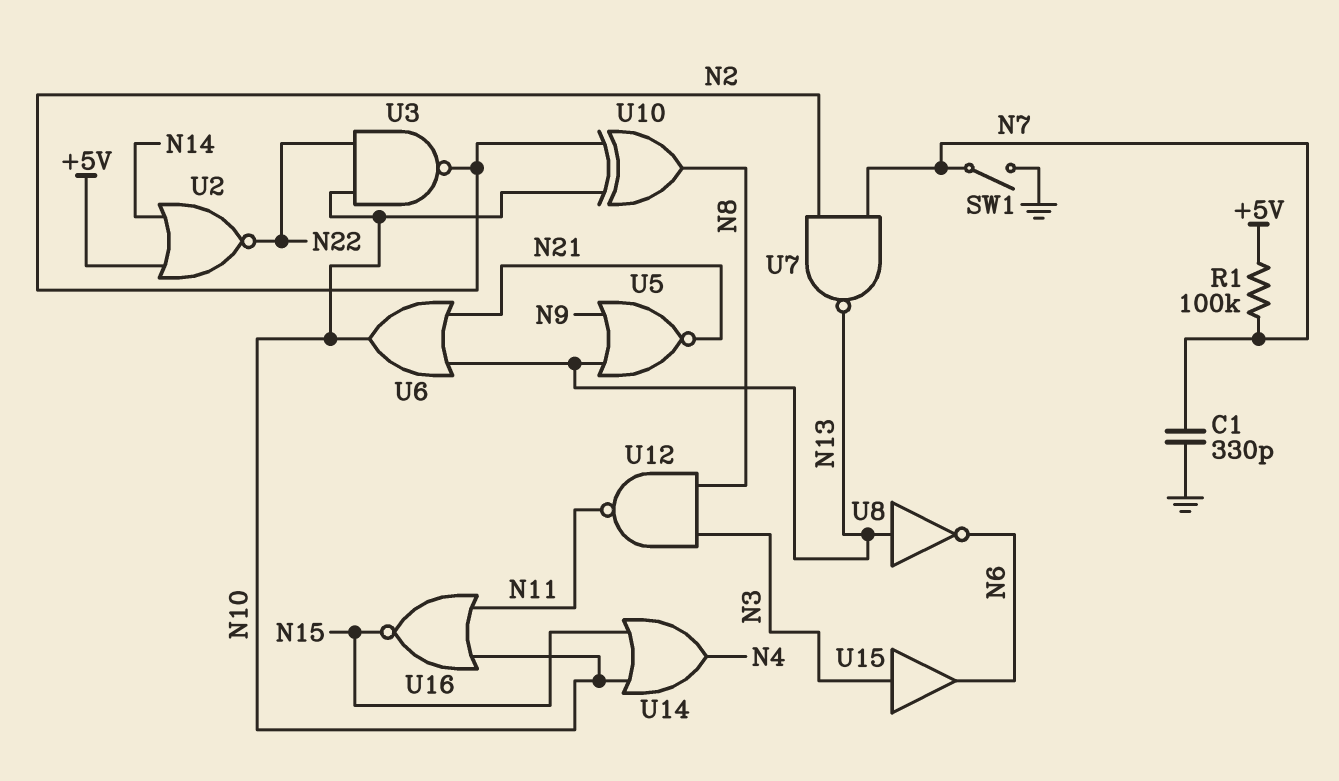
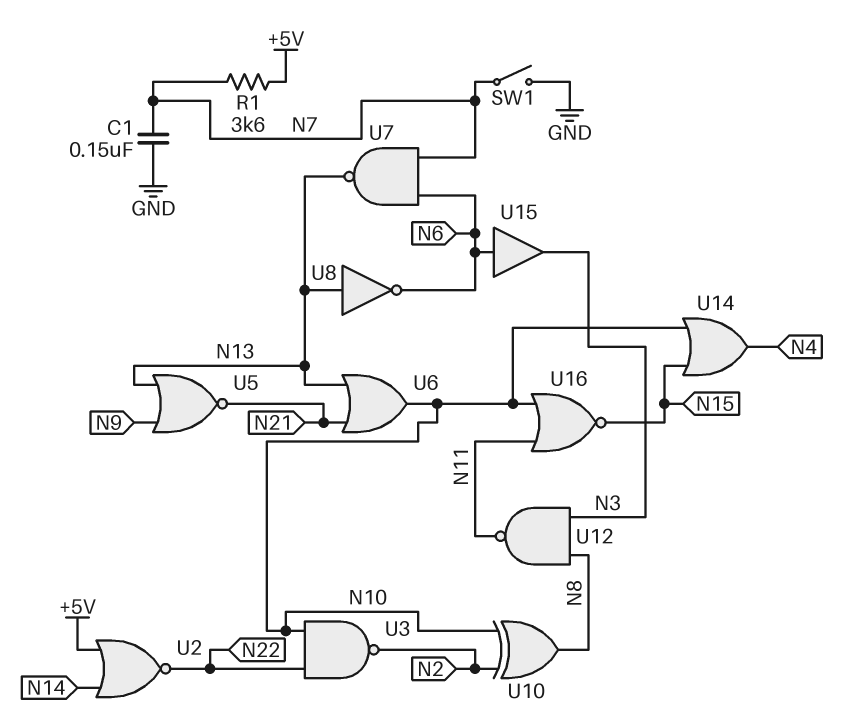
C1: 330pF (GND, N7) -> 150nF (GND, N7)
R1: 100k (+5V, N7) -> 3.6k (+5V, N7)
U7: NAND (in N2, in N7, out N13) -> NAND (in N6, in N7, out N13)
U15: buffer (in N3, out N6) -> buffer (in N6, out N3)

